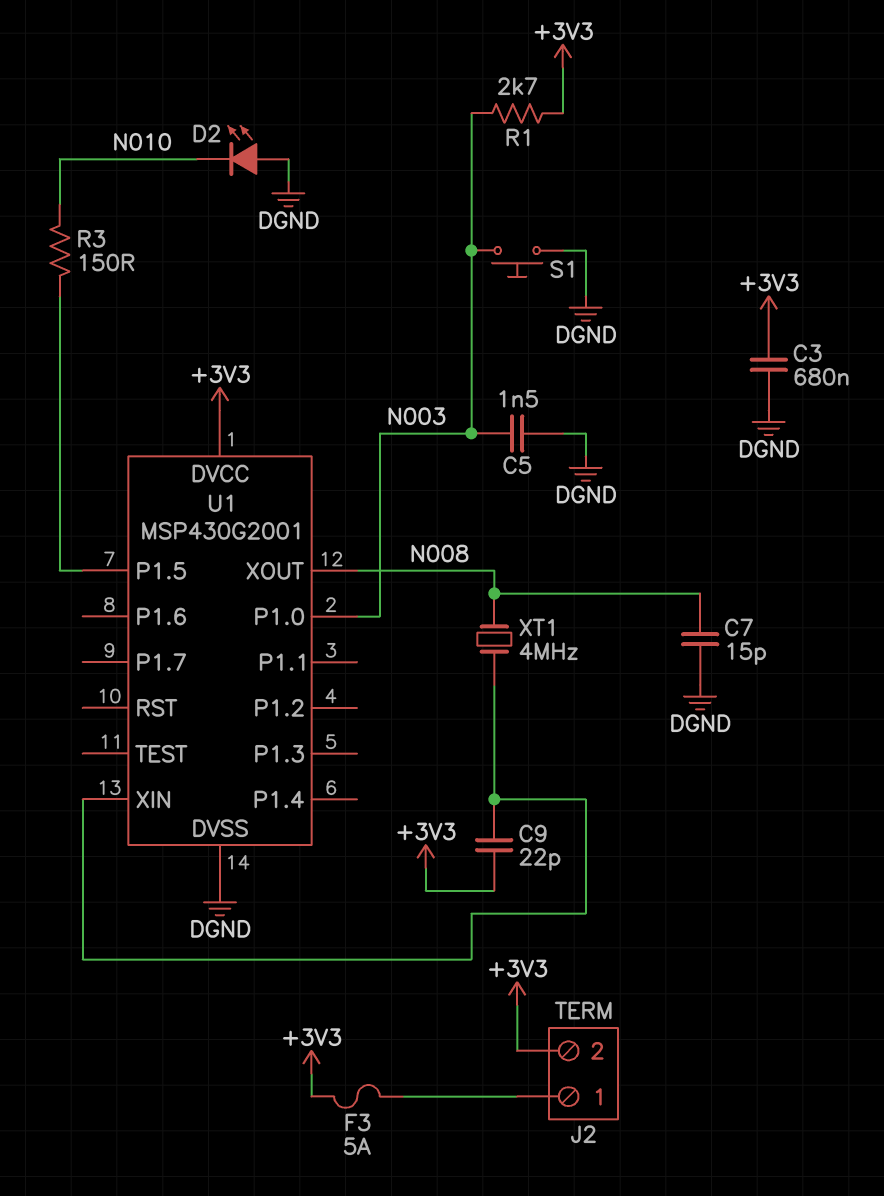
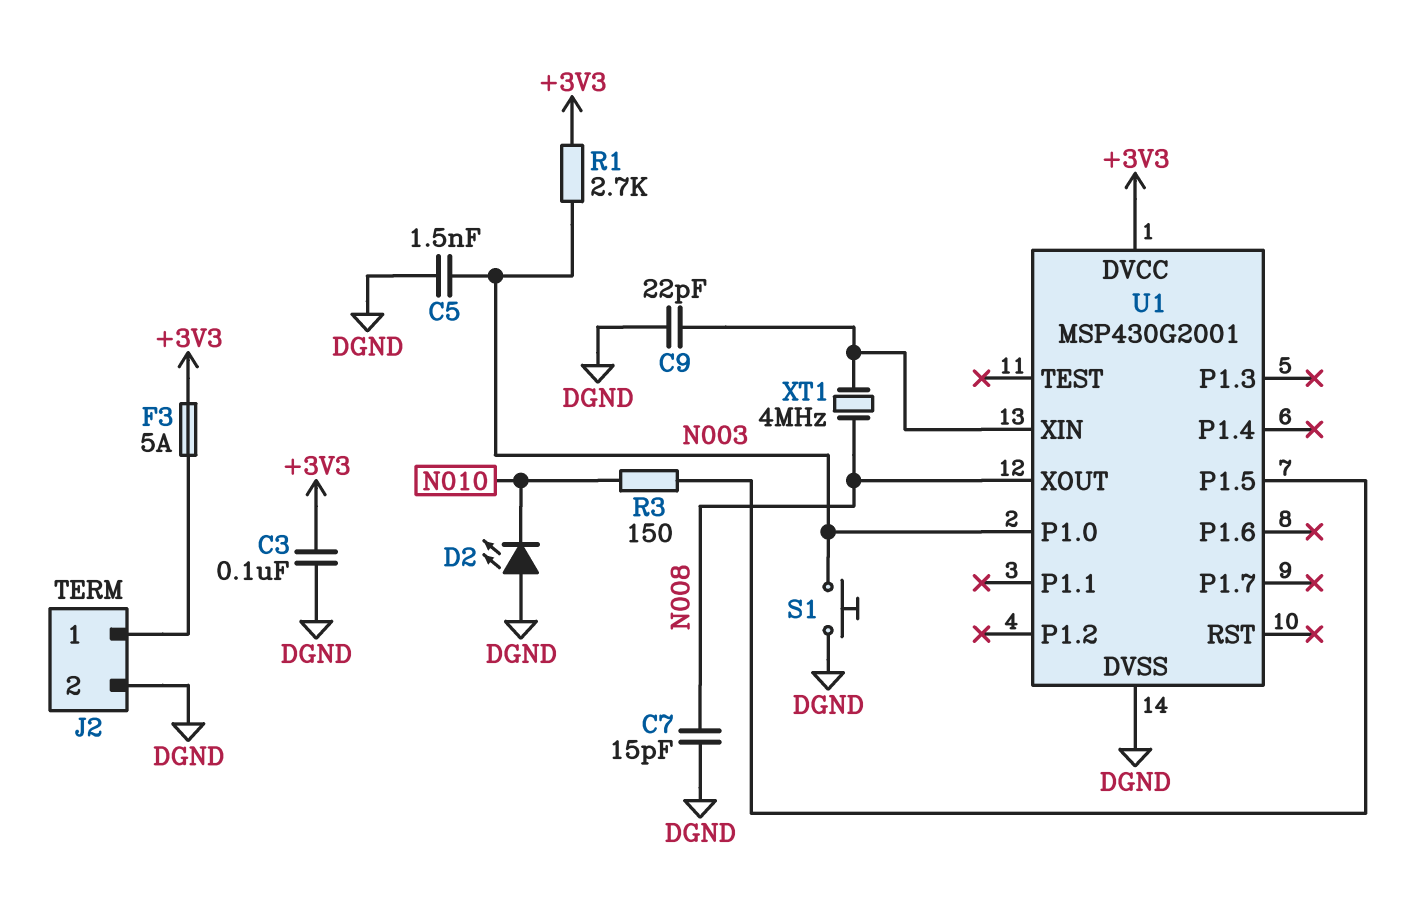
C3: 680nF (+3V3, DGND) -> 100nF (+3V3, DGND)
C9: 22pF (+3V3, U1/XIN) -> 22pF (DGND, U1/XIN)
J2 pin 2: +3V3 -> DGND

